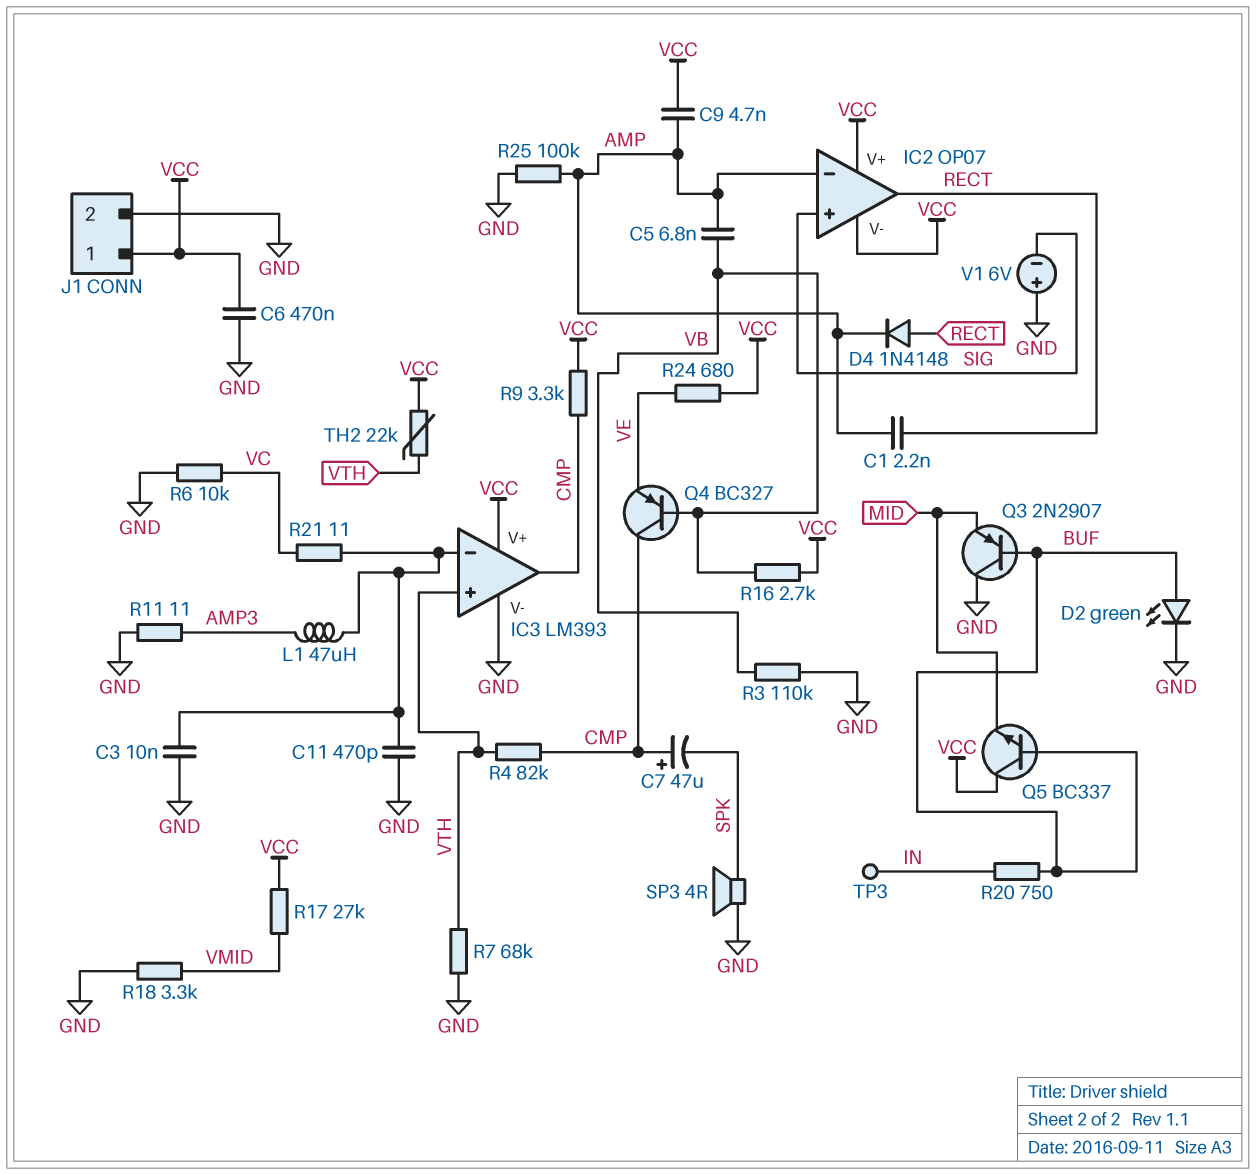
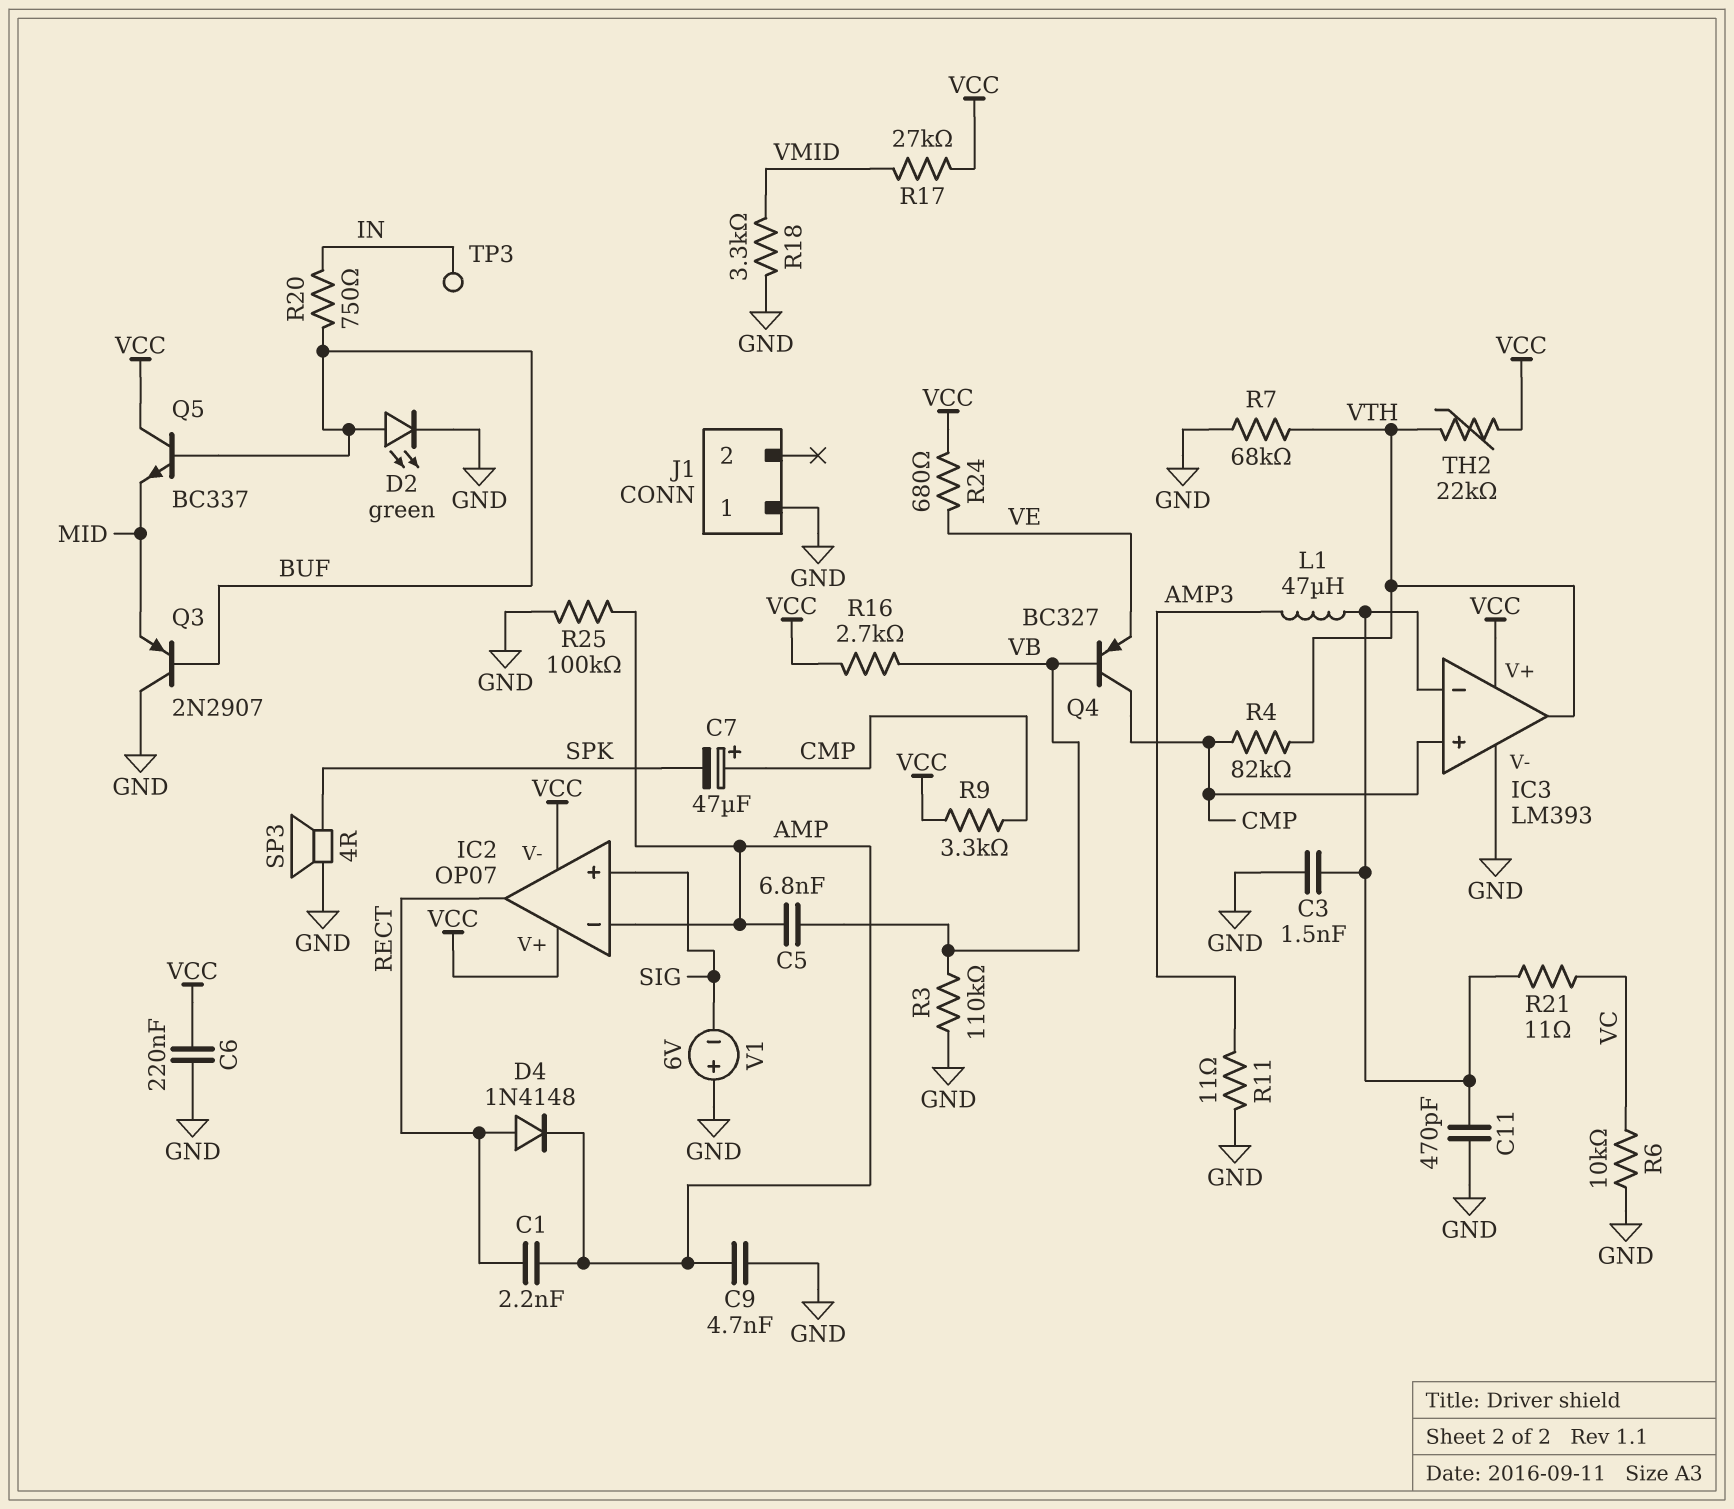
C3: 10nF (GND, IC3/in-) -> 1.5nF (GND, IC3/in-)
C6: 470nF (GND, VCC) -> 220nF (GND, VCC)
C9: 4.7nF (AMP, VCC) -> 4.7nF (AMP, GND)
IC3 pin in+: VTH -> CMP
IC3 pin out: CMP -> VTH
J1 pin 1: VCC -> GND
J1 pin 2: GND -> none

